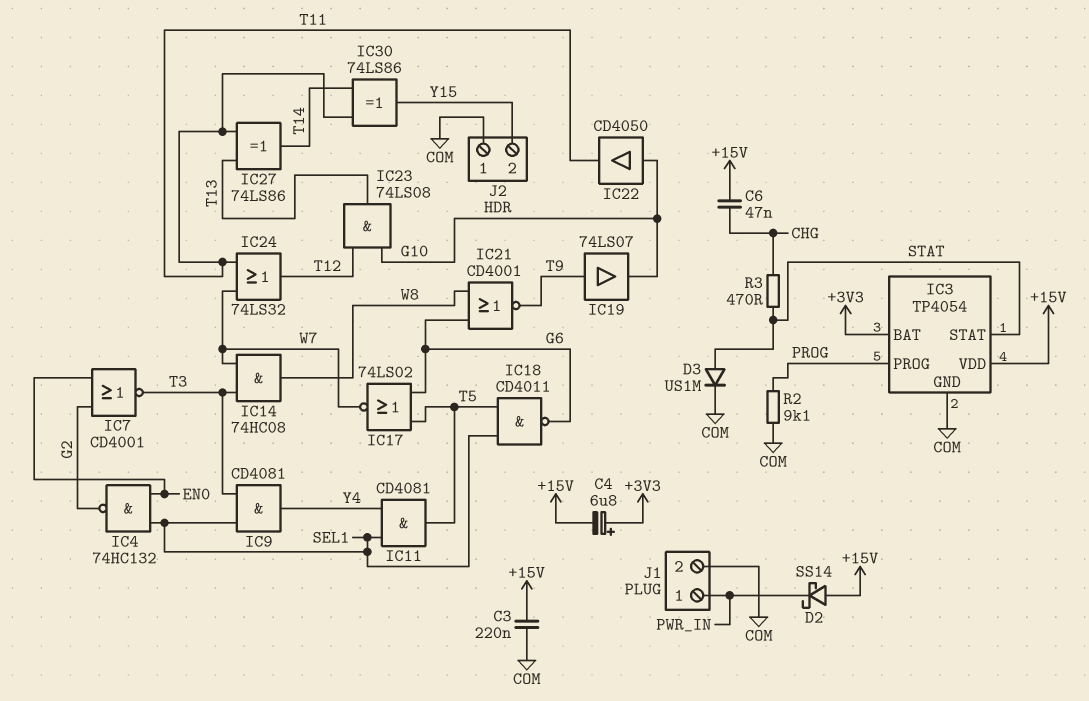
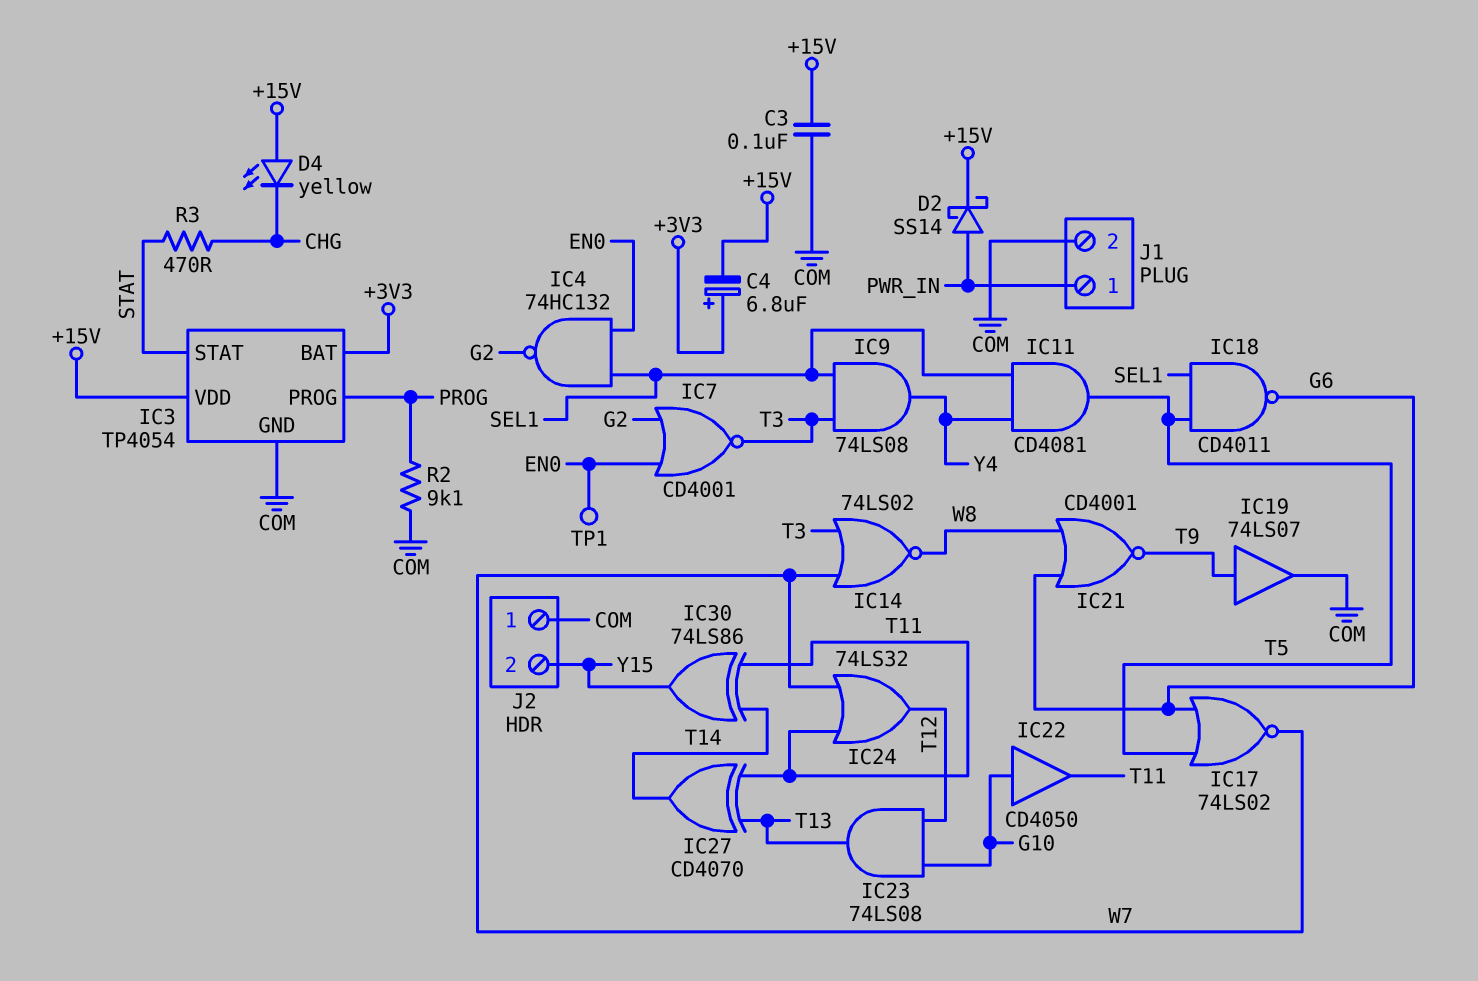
C3: 220nF (+15V, COM) -> 100nF (+15V, COM)
C6: 47nF (+15V, CHG) -> none
D2: schottky SS14 (A +15V, K PWR_IN) -> schottky SS14 (A PWR_IN, K +15V)
D3: diode US1M (A STAT, K COM) -> none
D4: none -> LED yellow (A +15V, K CHG)
IC9: AND CD4081 (in SEL1, in T3, out Y4) -> AND 74LS08 (in SEL1, in T3, out Y4)
IC14: AND 74HC08 (in T3, in W7, out W8) -> NOR 74LS02 (in T3, in W7, out W8)
IC19: buffer 74LS07 (in T9, out G10) -> buffer 74LS07 (in T9, out COM)
IC27: XOR 74LS86 (in T11, in T13, out T14) -> XOR CD4070 (in T11, in T13, out T14)
TP1: none -> test point (EN0)

